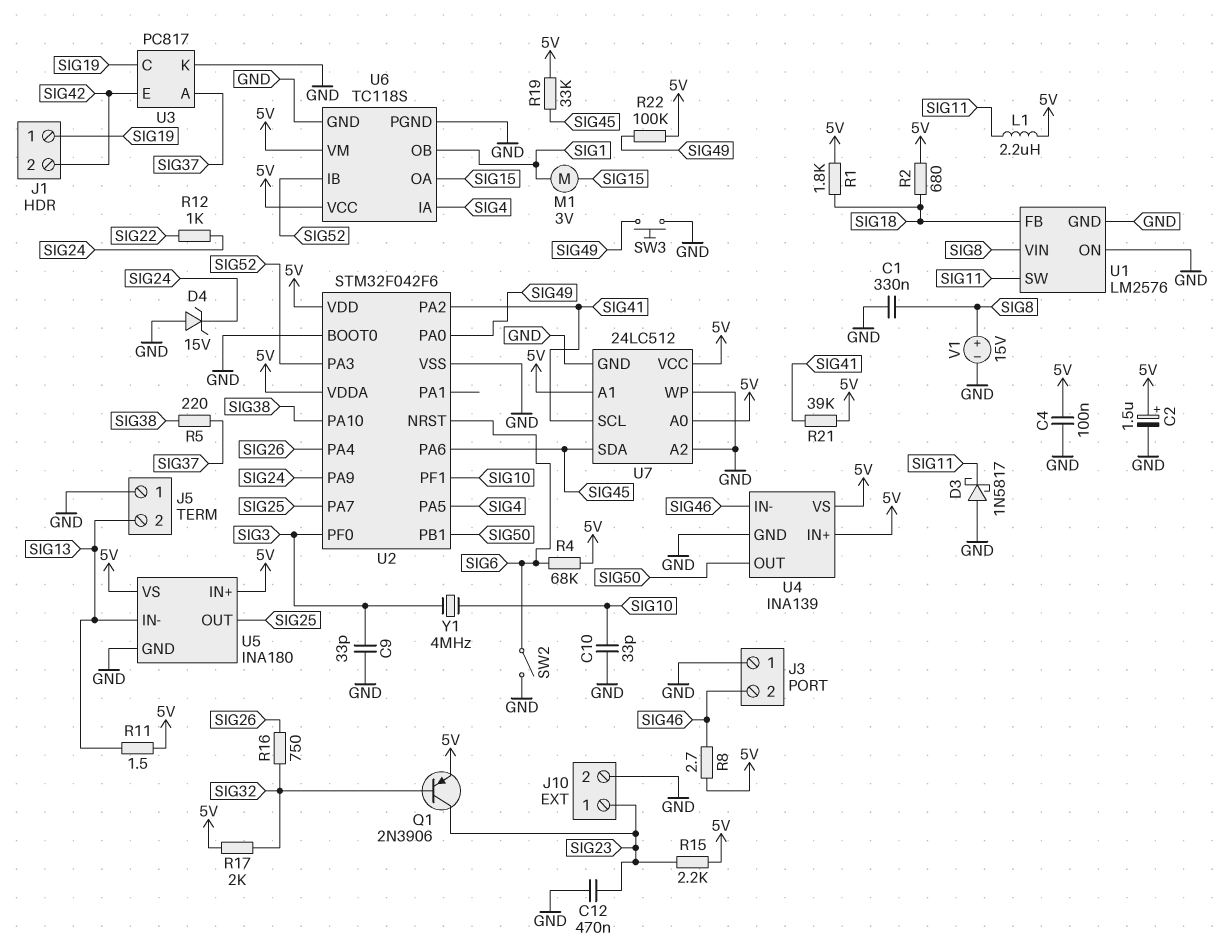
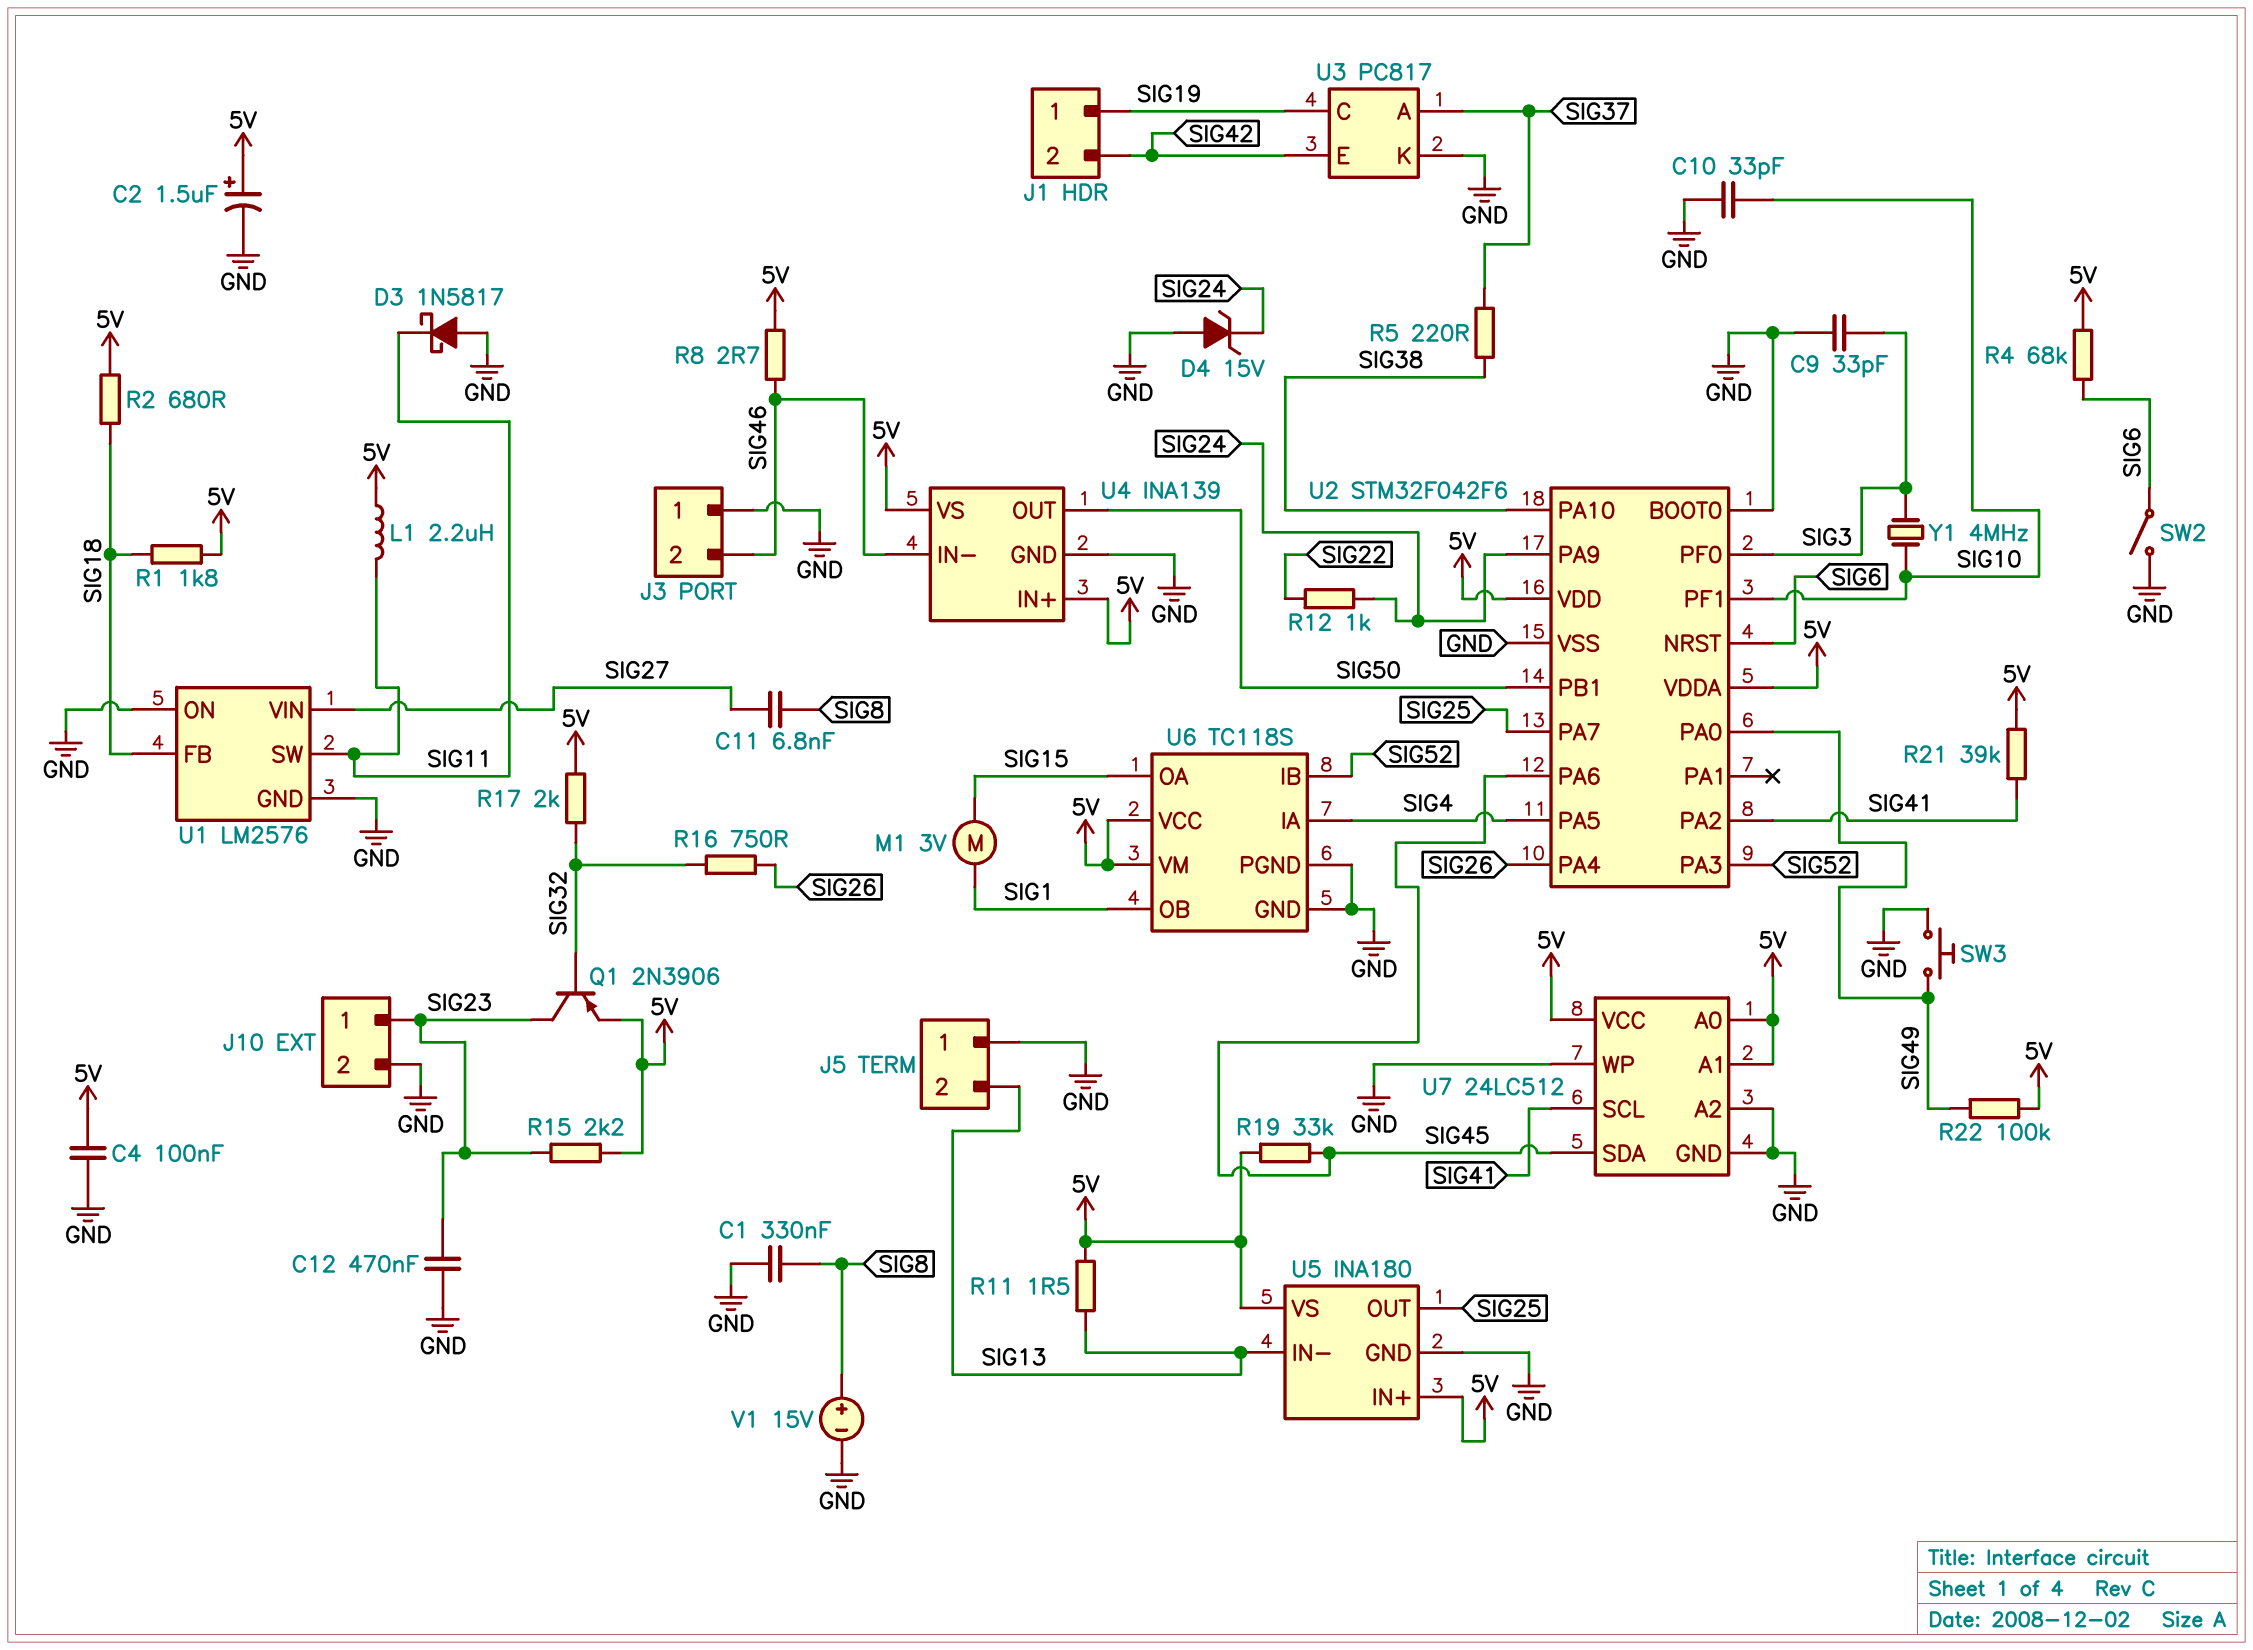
C11: none -> 6.8nF (SIG8, SIG27)
U1 pin VIN: SIG8 -> SIG27

